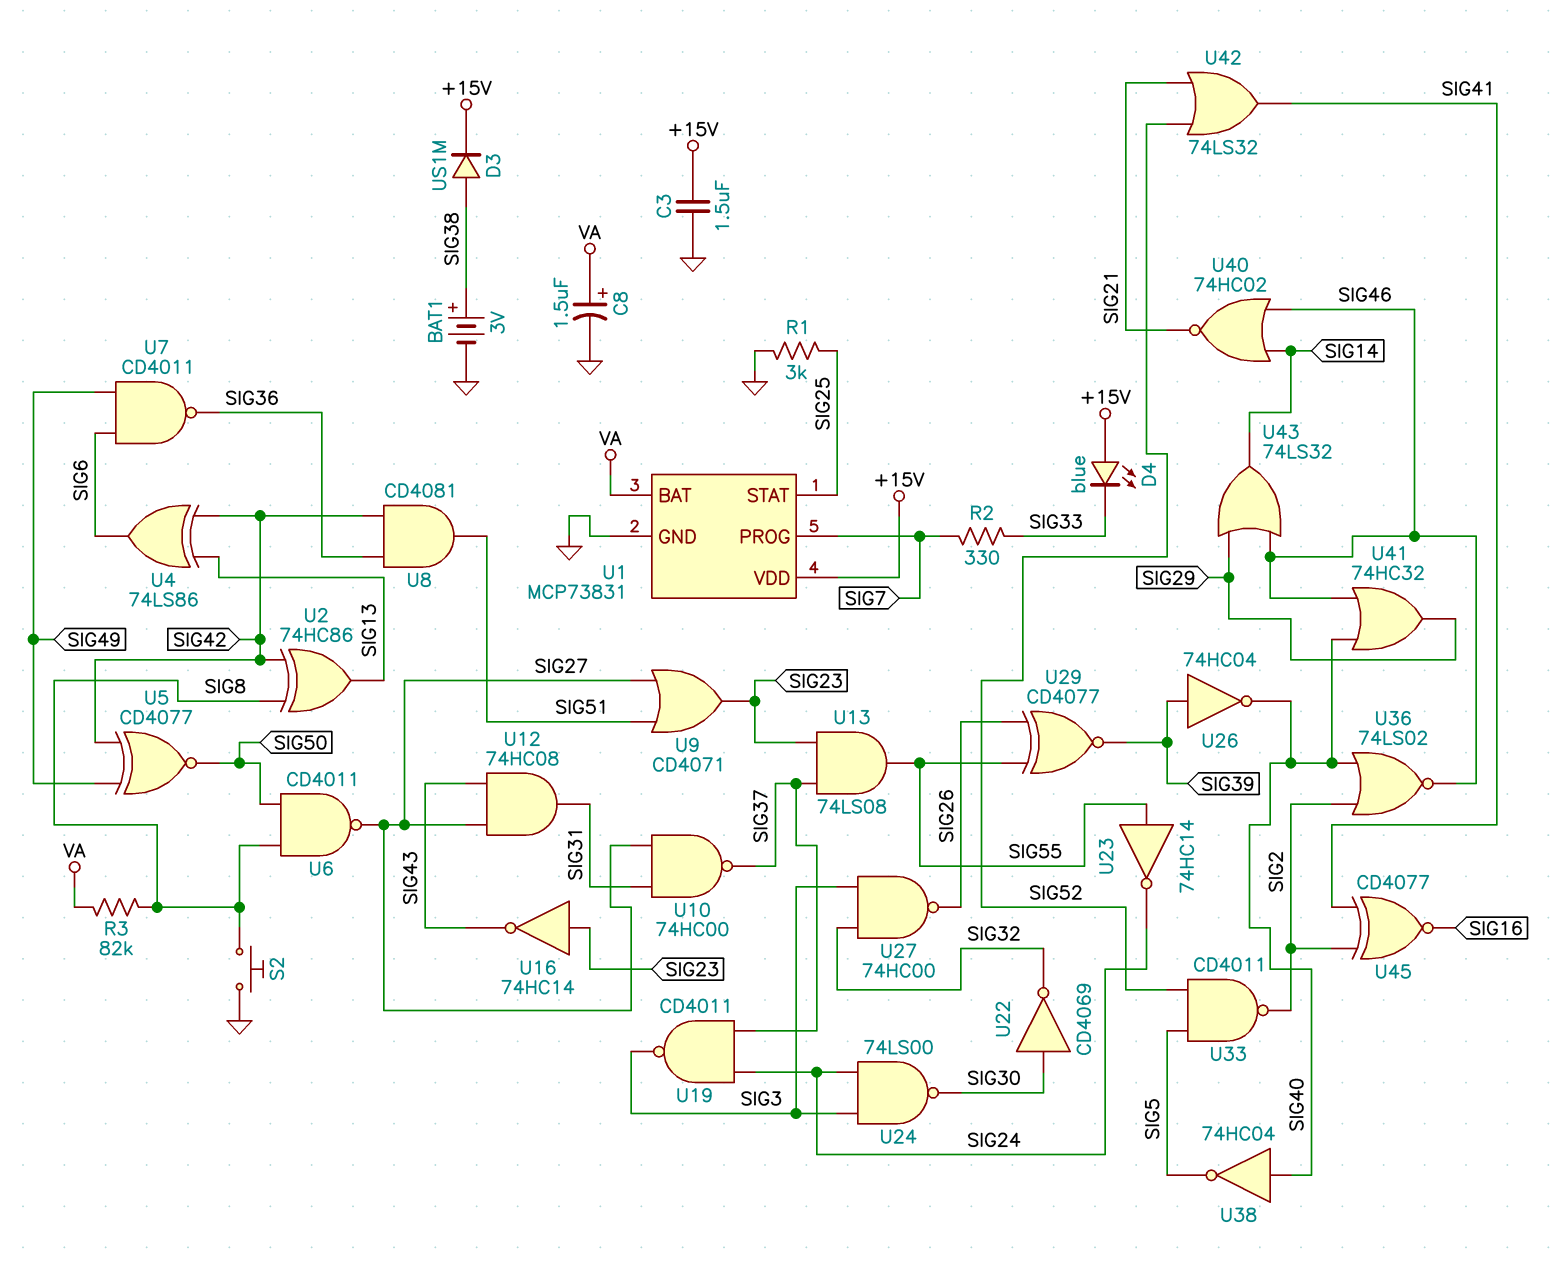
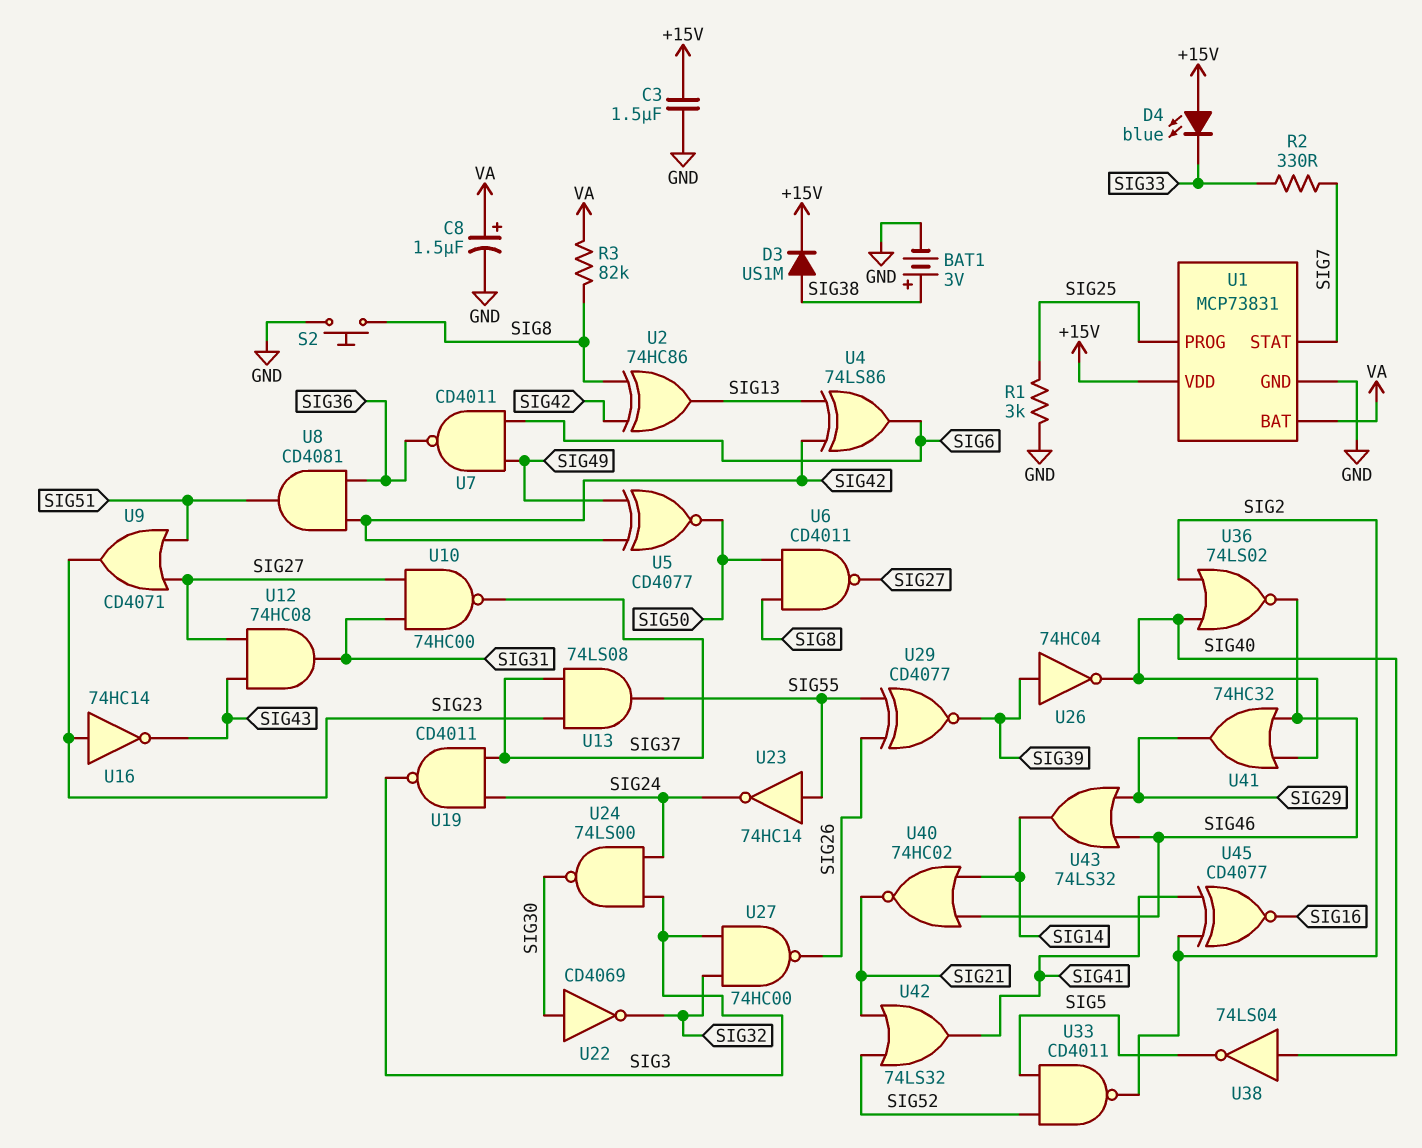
U1 pin PROG: SIG7 -> SIG25
U1 pin STAT: SIG25 -> SIG7
U38: NOT 74HC04 (in SIG40, out SIG5) -> NOT 74LS04 (in SIG40, out SIG5)

